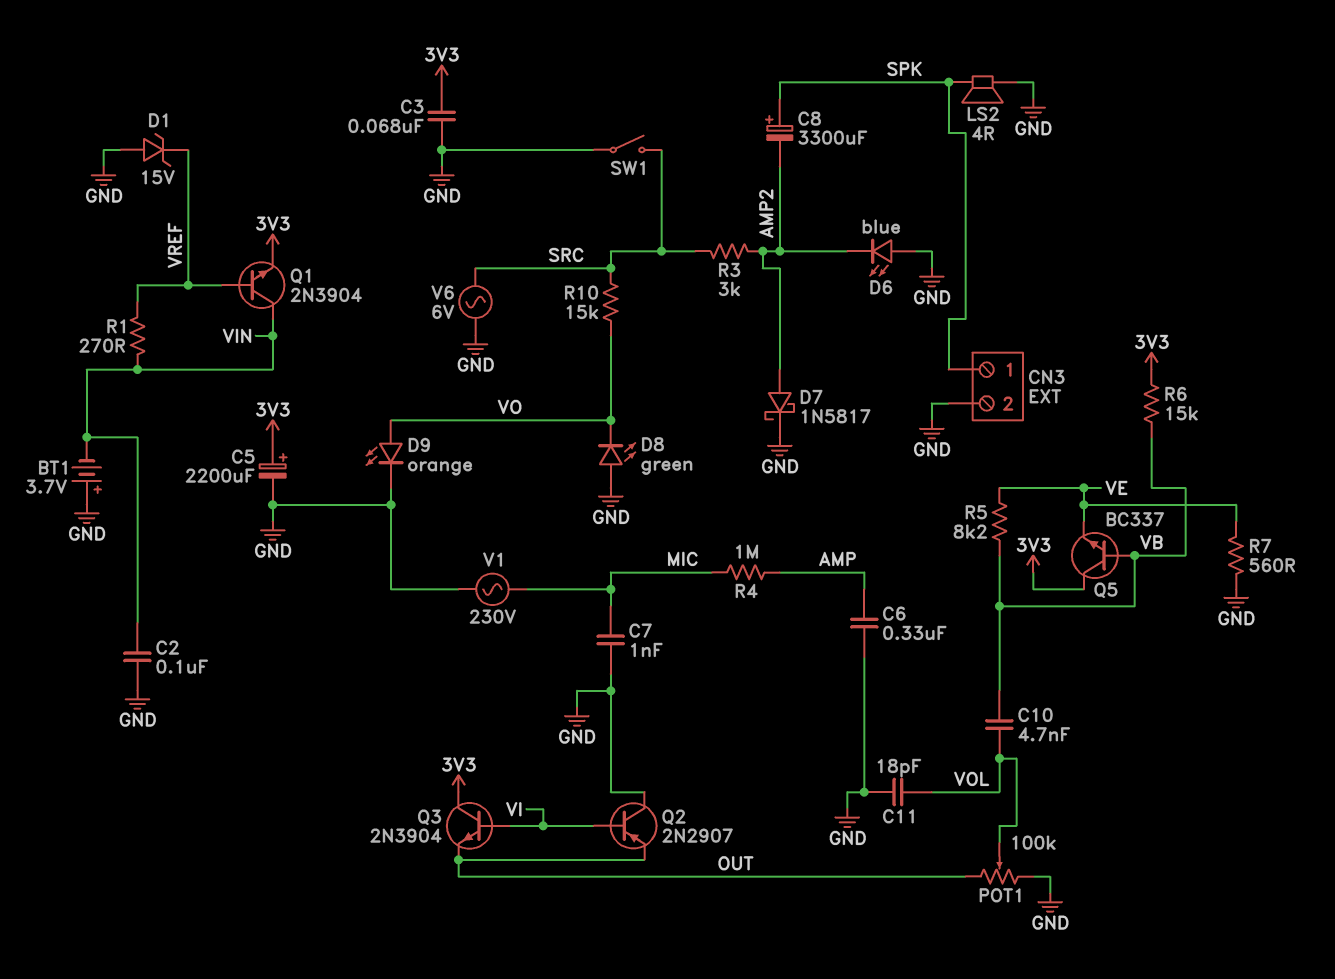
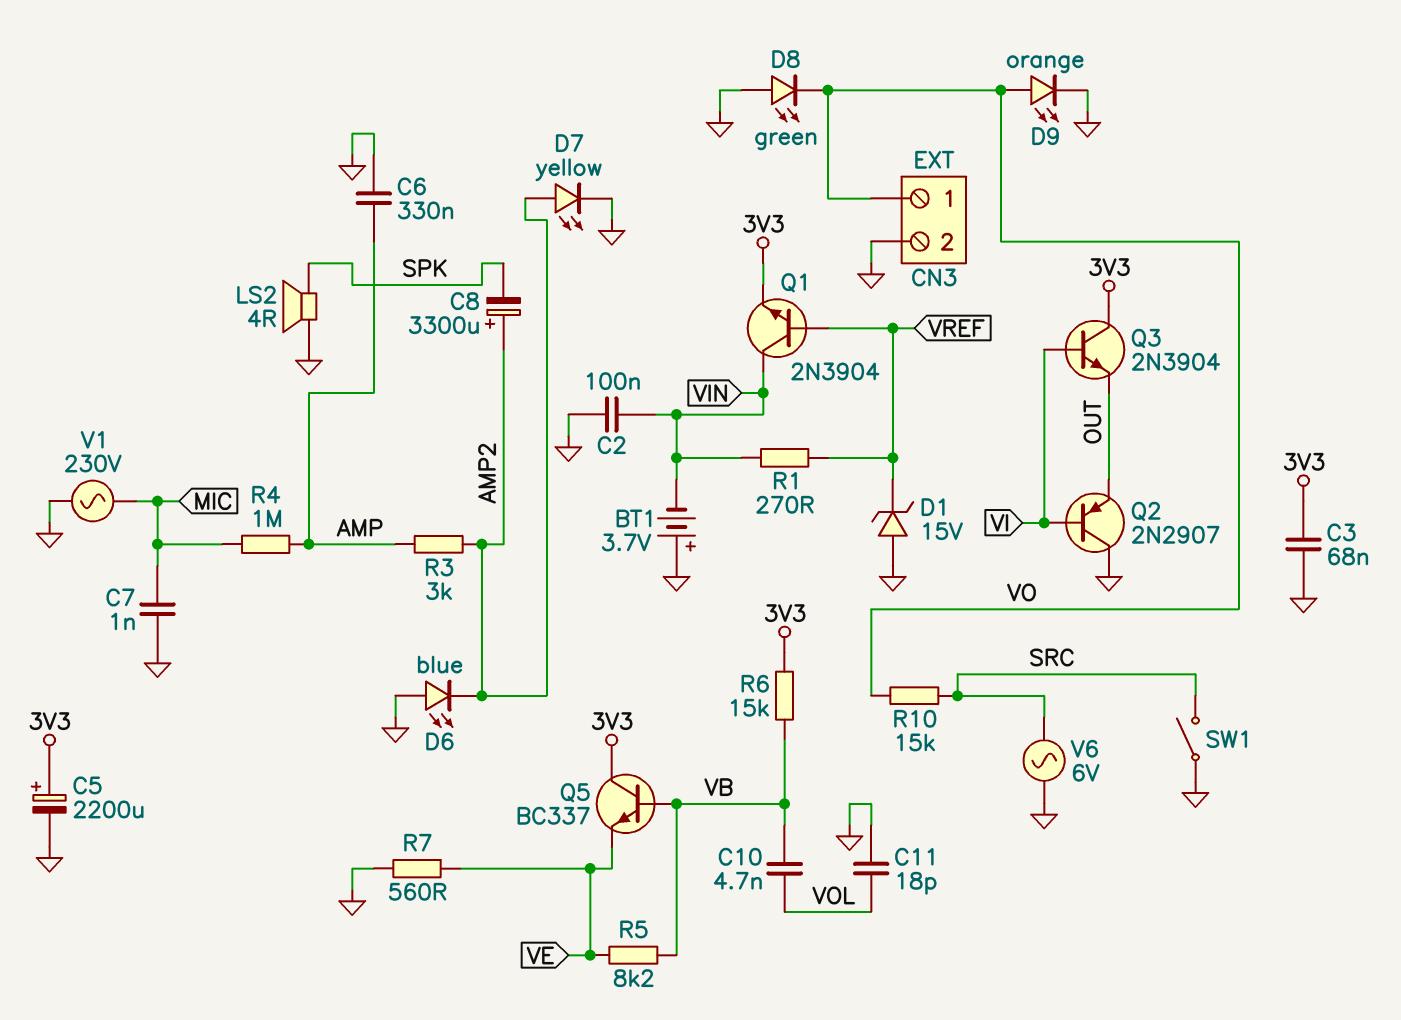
C8: 3300uF (plus SPK, minus AMP2) -> 3300uF (plus AMP2, minus SPK)
CN3 pin 1: SPK -> VO
D7: schottky 1N5817 (A AMP2, K GND) -> LED yellow (A AMP2, K GND)
POT1: 100k (GND, OUT, wiper VOL) -> none
R3: 3k (AMP2, SRC) -> 3k (AMP, AMP2)

